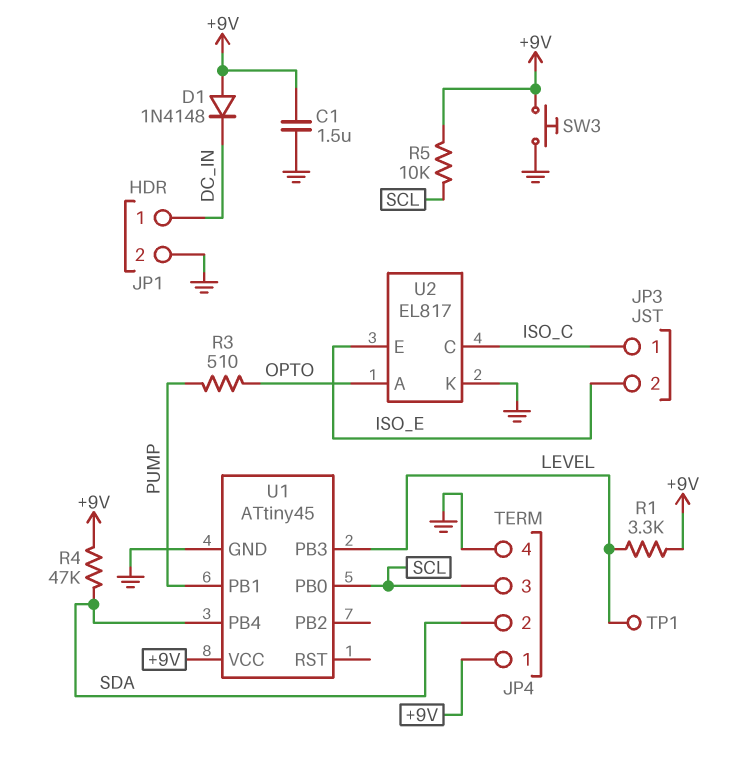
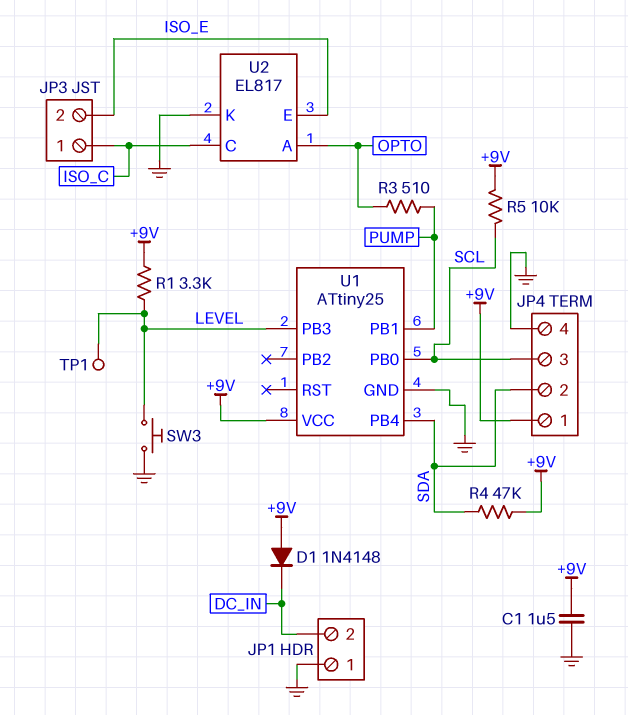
JP1 pin 1: DC_IN -> GND
JP1 pin 2: GND -> DC_IN
SW3: button (+9V, GND) -> button (GND, LEVEL)
U1: ATtiny45 -> ATtiny25

